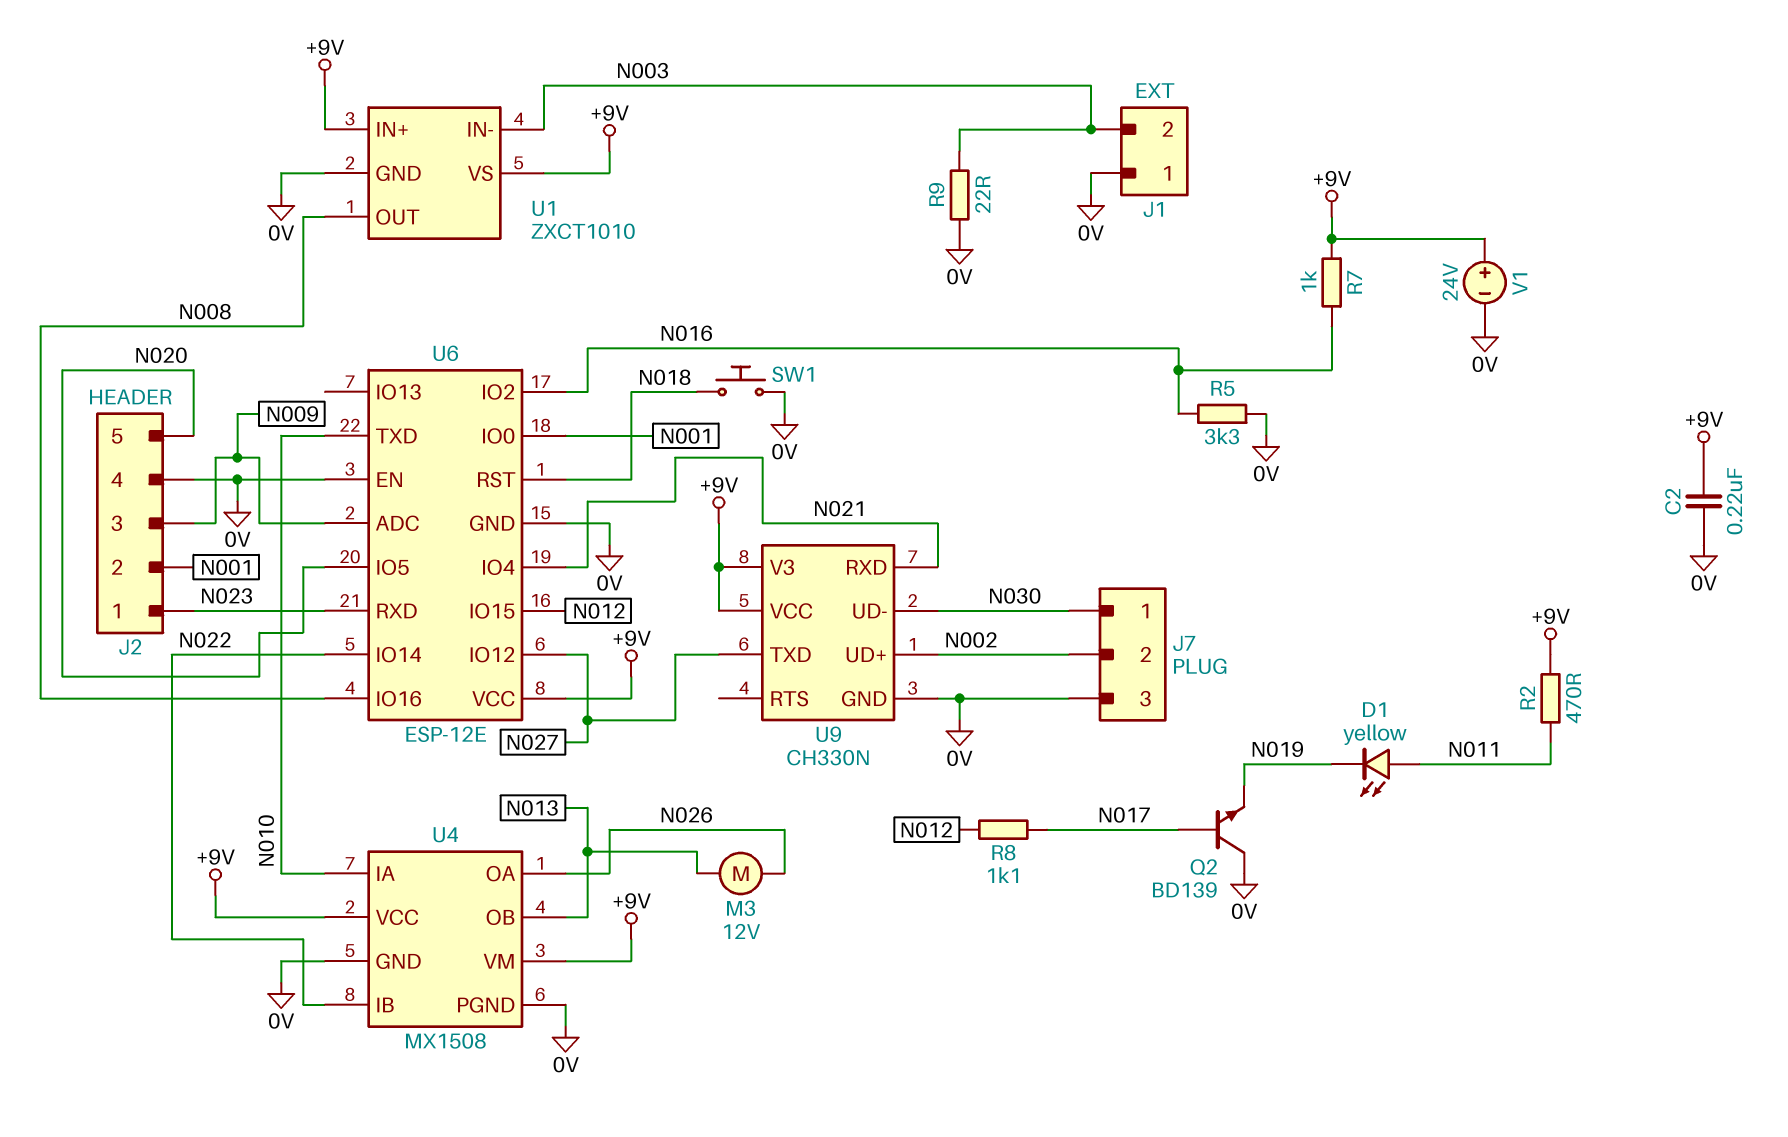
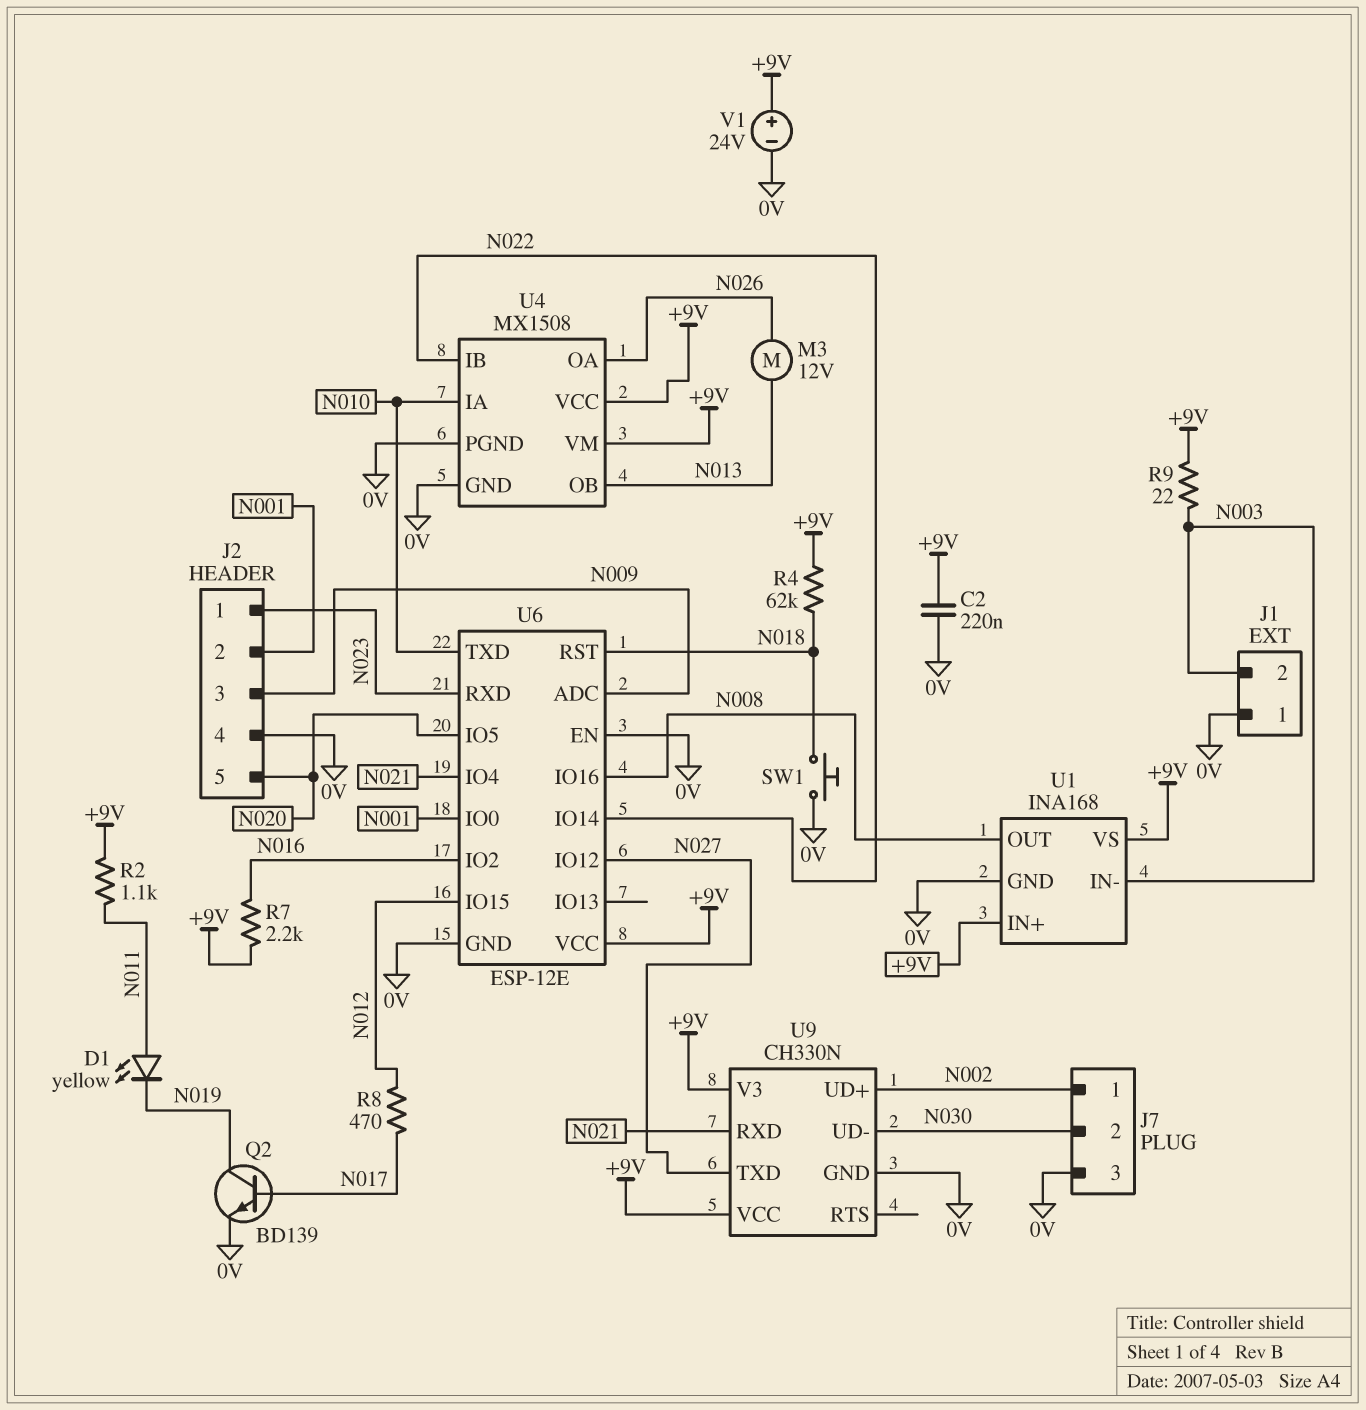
J7 pin 1: N030 -> N002
J7 pin 2: N002 -> N030
Q2: NPN BD139 (B N017, C 0V, E N019) -> NPN BD139 (B N017, C N019, E 0V)
R2: 470 (+9V, N011) -> 1.1k (+9V, N011)
R4: none -> 62k (+9V, N018)
R5: 3.3k (0V, N016) -> none
R7: 1k (+9V, N016) -> 2.2k (+9V, N016)
R8: 1.1k (N012, N017) -> 470 (N012, N017)
R9: 22 (0V, N003) -> 22 (+9V, N003)
U1: ZXCT1010 -> INA168

